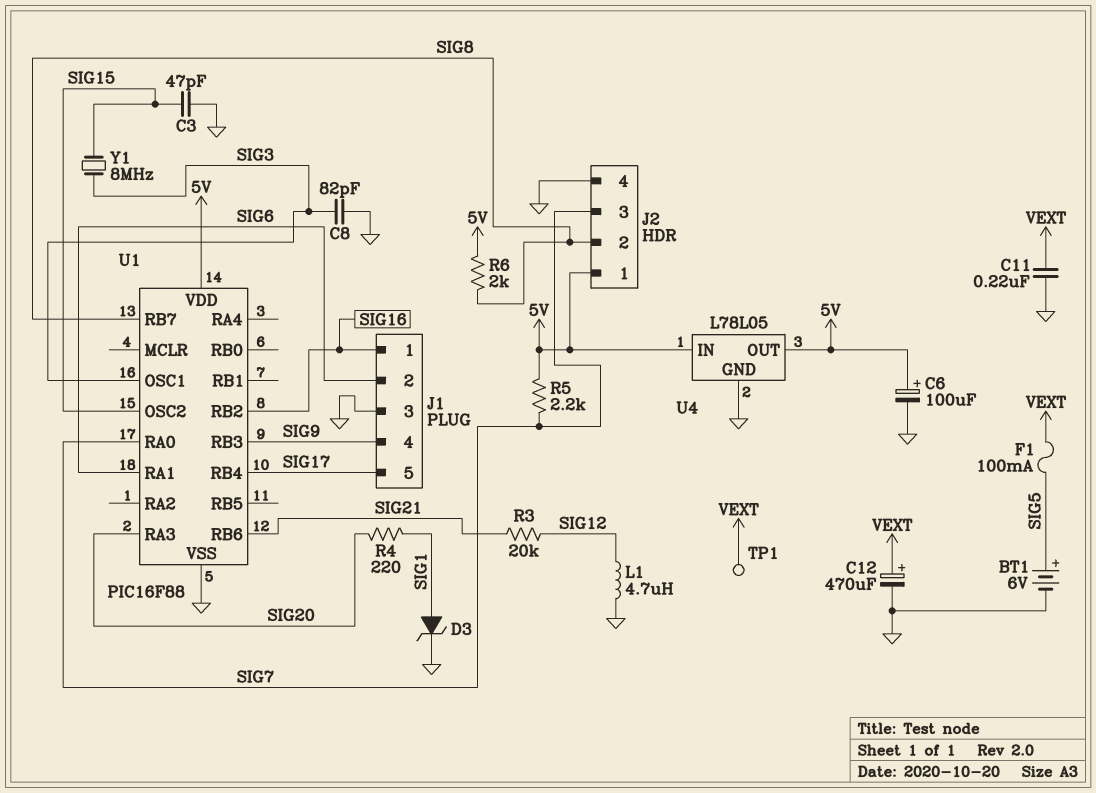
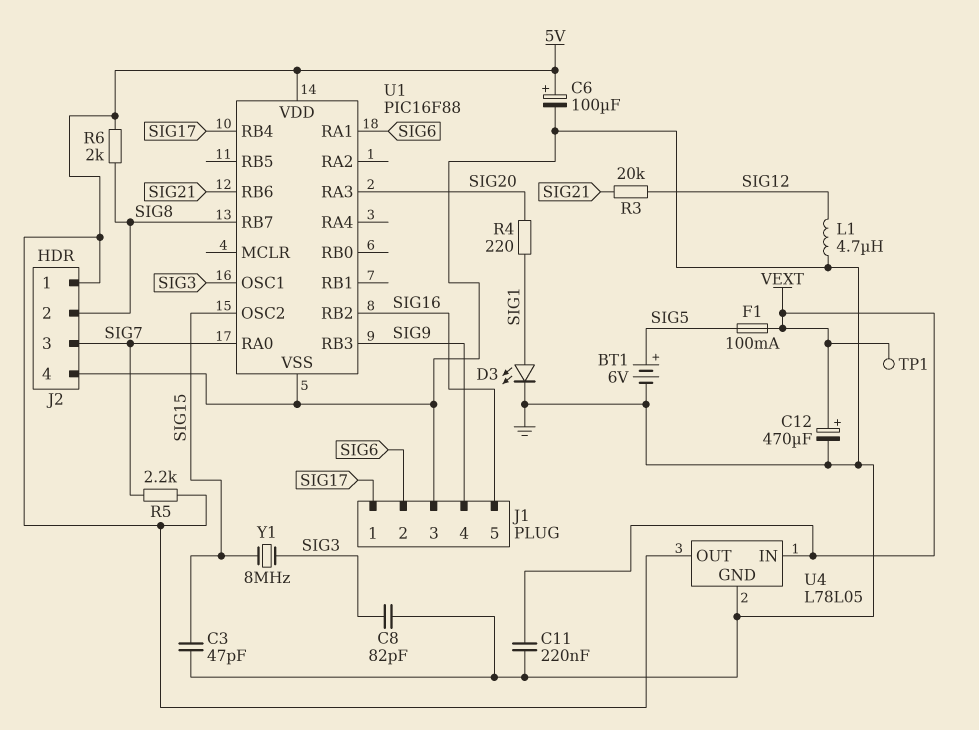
D3: zener (A SIG1, K GND) -> LED (A SIG1, K GND)
J1 pin 1: SIG16 -> SIG17
J1 pin 5: SIG17 -> SIG16
U4 pin IN: 5V -> VEXT

